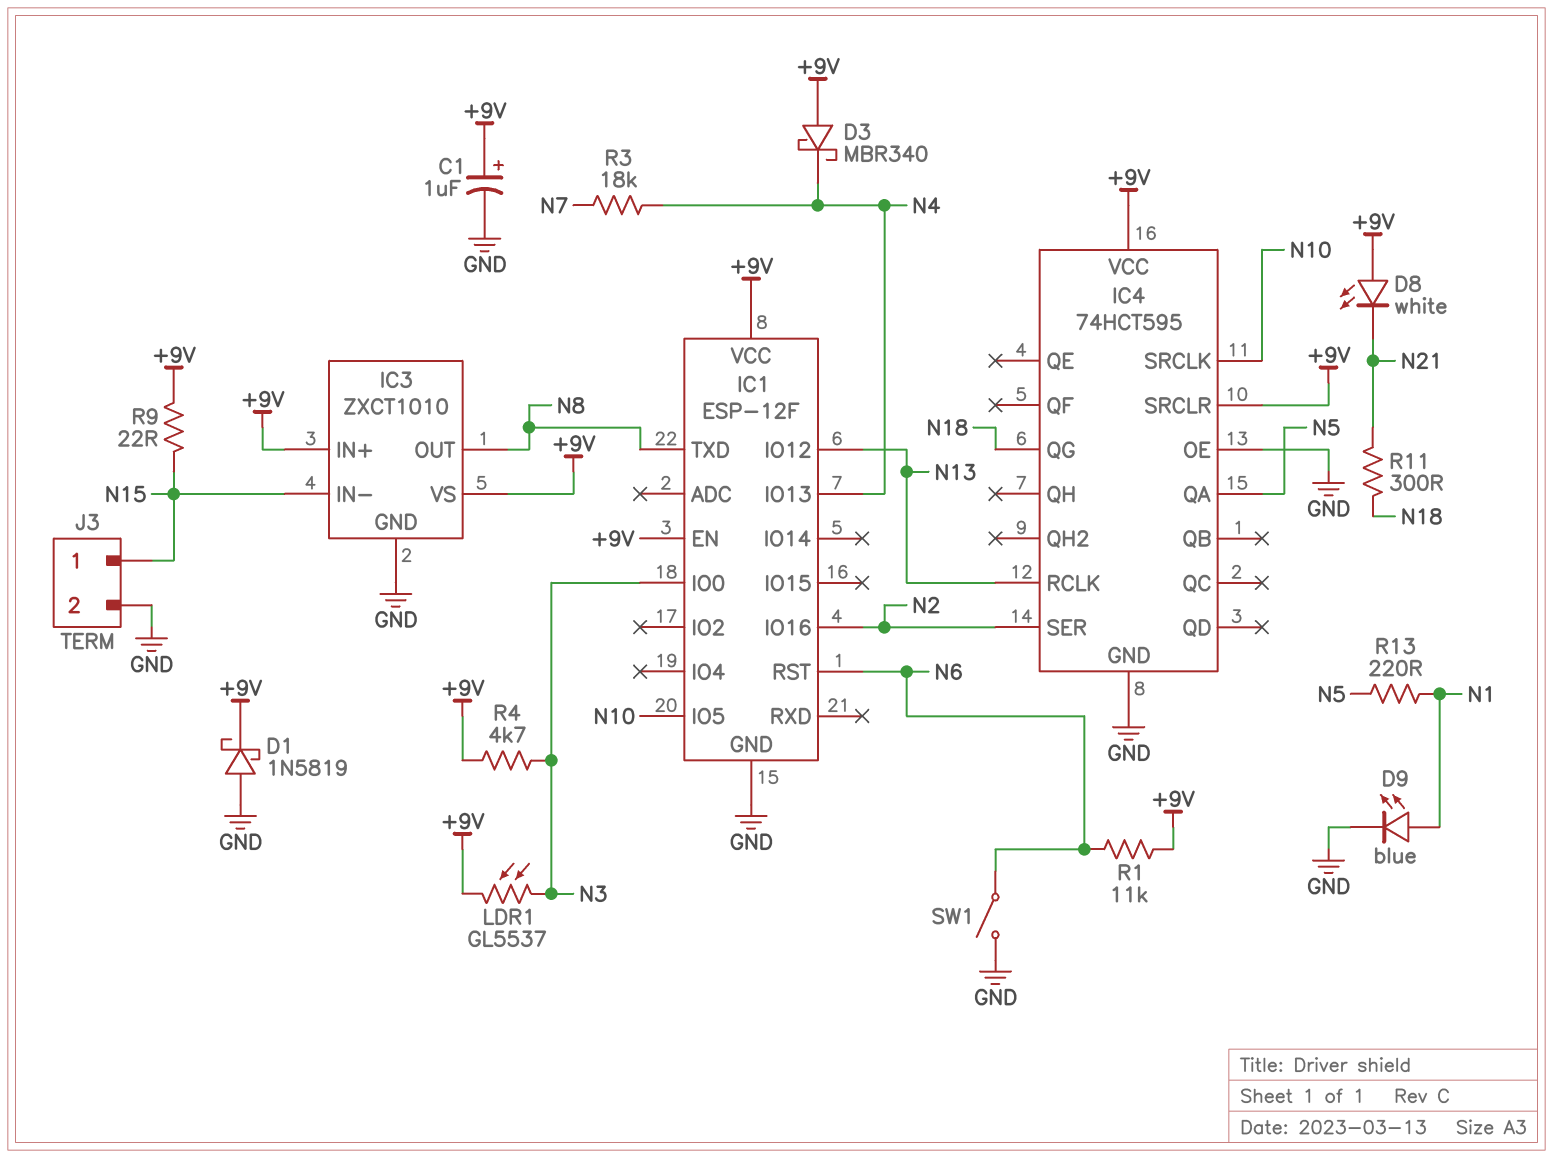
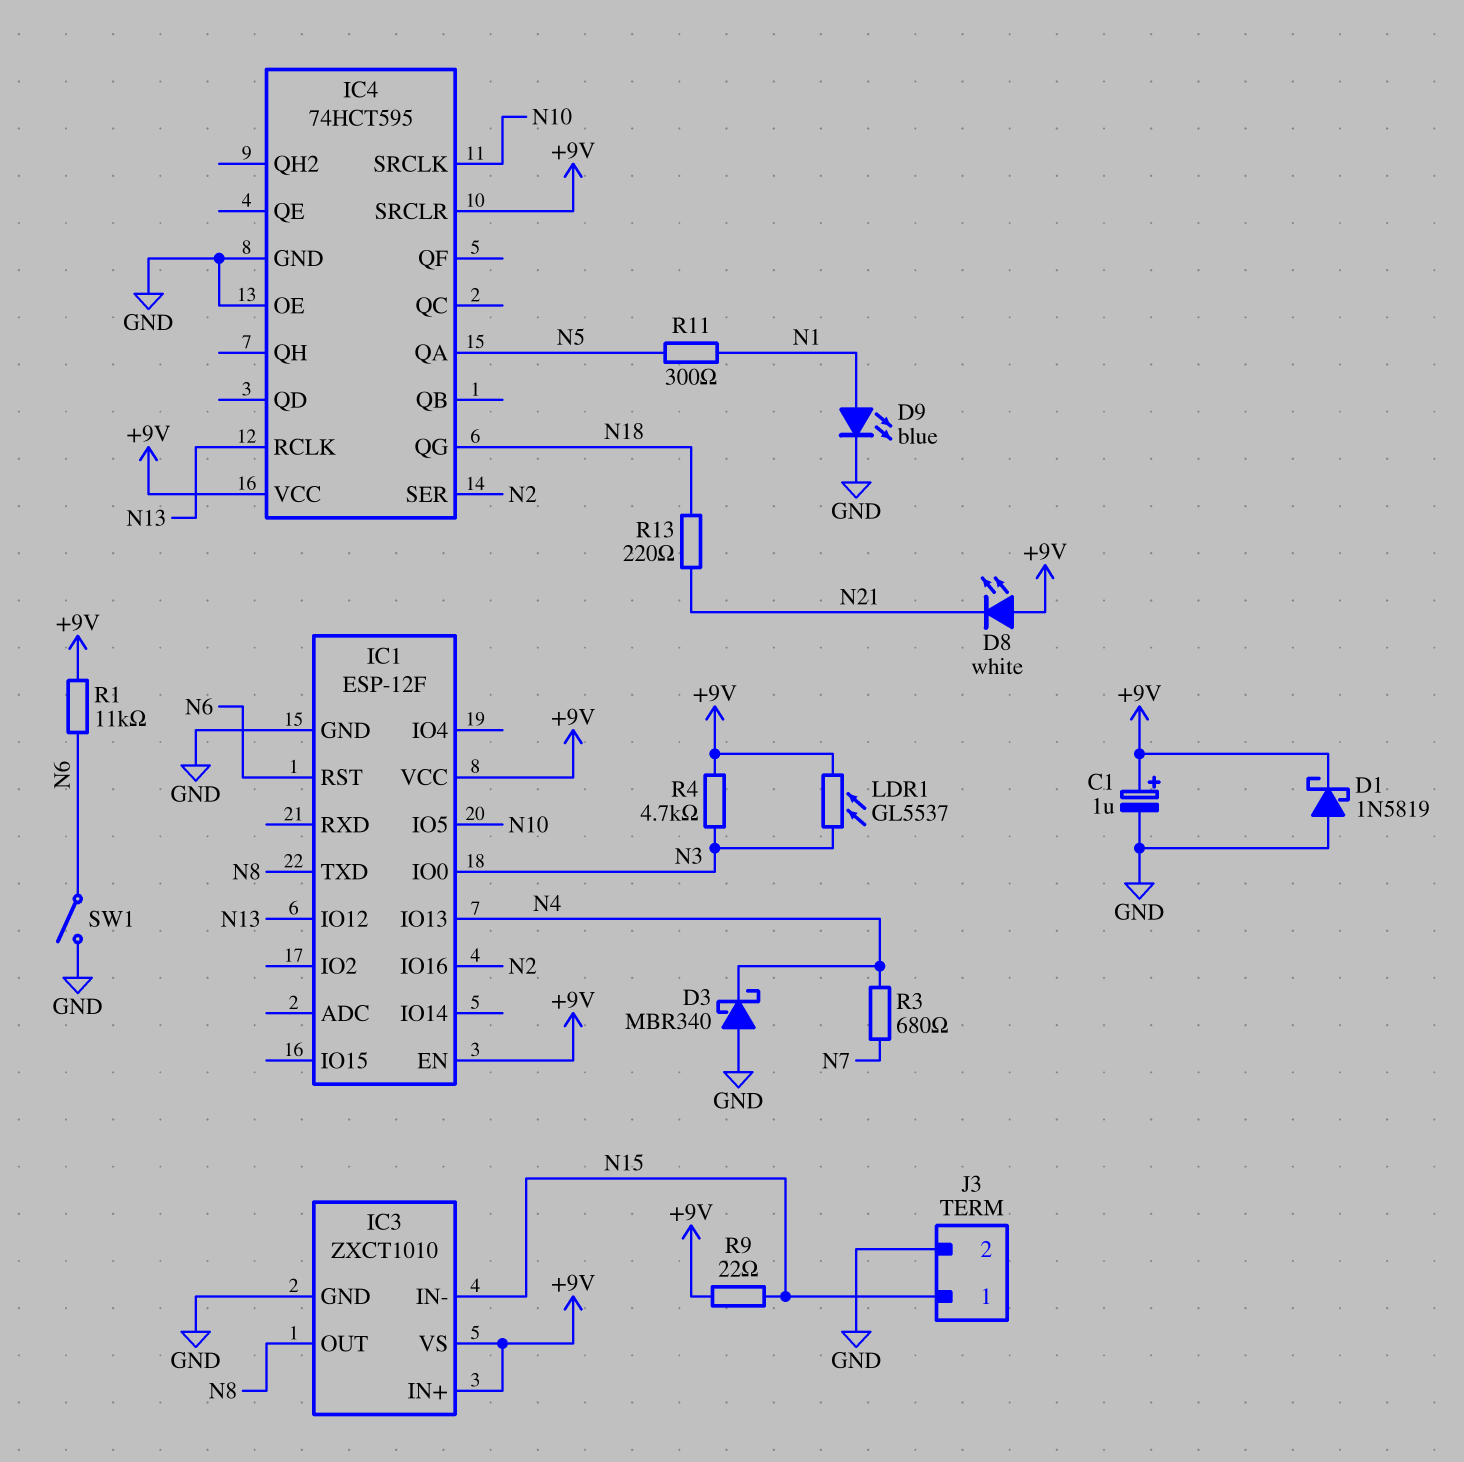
D3: schottky MBR340 (A +9V, K N4) -> schottky MBR340 (A GND, K N4)
R3: 18k (N4, N7) -> 680 (N4, N7)
R11: 300 (N18, N21) -> 300 (N1, N5)
R13: 220 (N1, N5) -> 220 (N18, N21)

